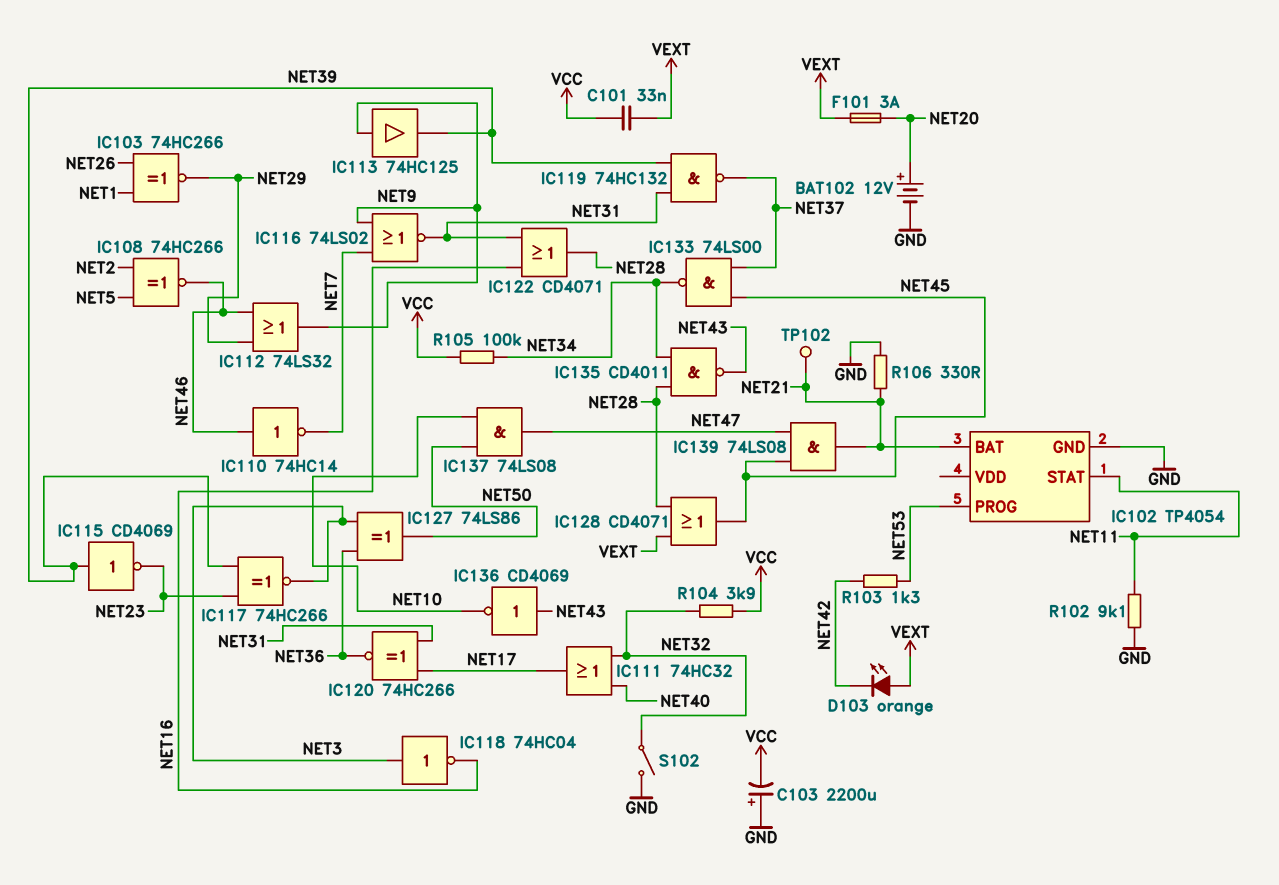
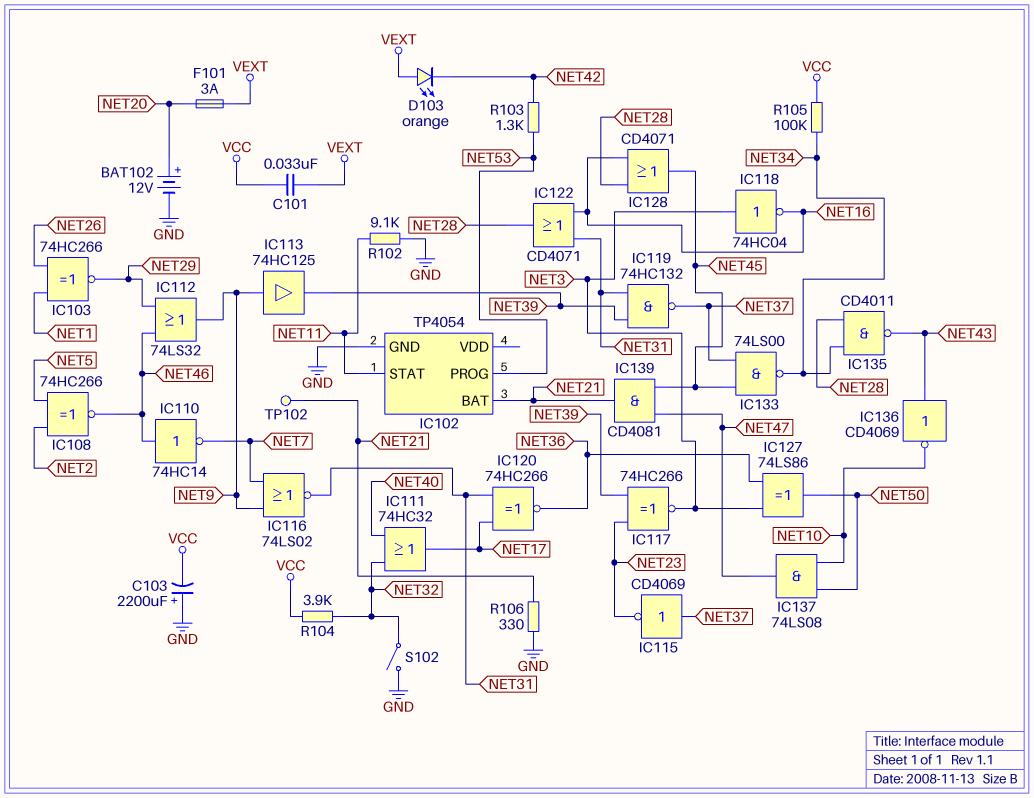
IC115: NOT CD4069 (in NET39, out NET23) -> NOT CD4069 (in NET37, out NET23)
IC128: OR CD4071 (in NET28, in VEXT, out NET45) -> OR CD4071 (in NET16, in NET28, out NET45)
IC139: AND 74LS08 (in NET45, in NET47, out NET21) -> AND CD4081 (in NET45, in NET47, out NET21)

